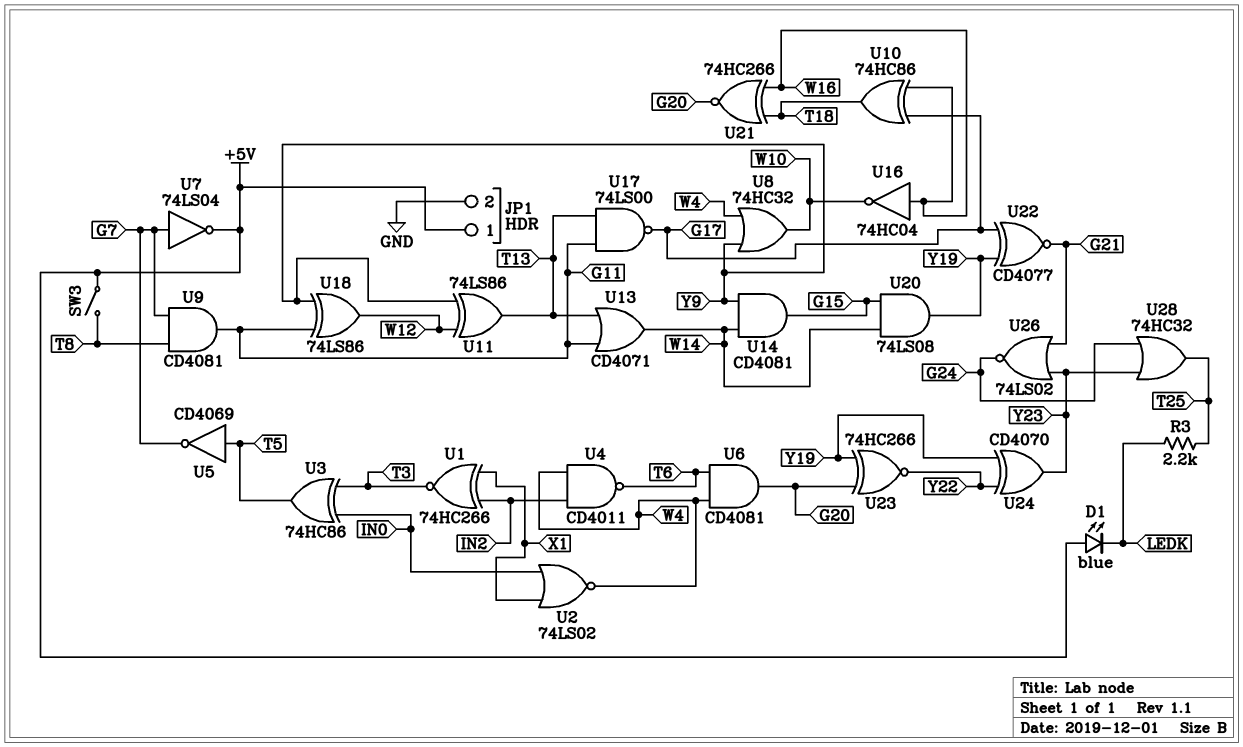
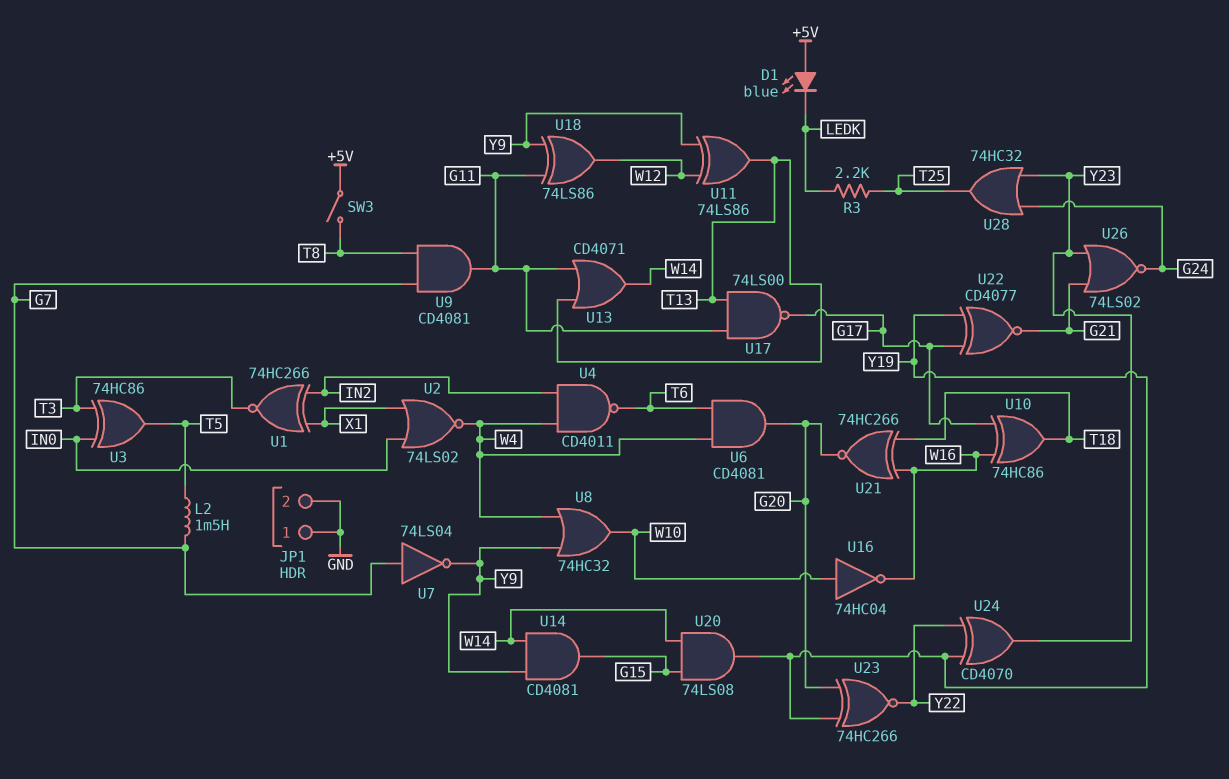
JP1 pin 1: +5V -> GND
L2: none -> 1.5mH (G7, T5)
U5: NOT CD4069 (in T5, out G7) -> none
U7: NOT 74LS04 (in G7, out +5V) -> NOT 74LS04 (in G7, out Y9)
U16: NOT 74HC04 (in W16, out W10) -> NOT 74HC04 (in W10, out W16)

